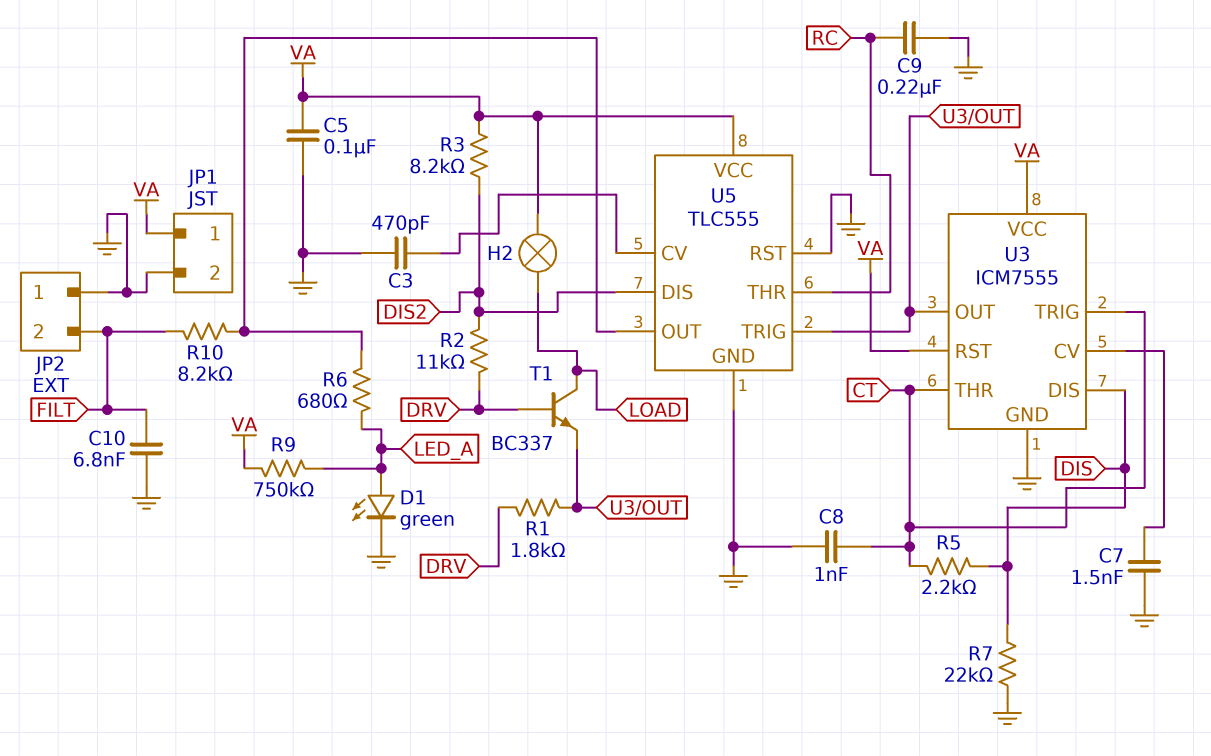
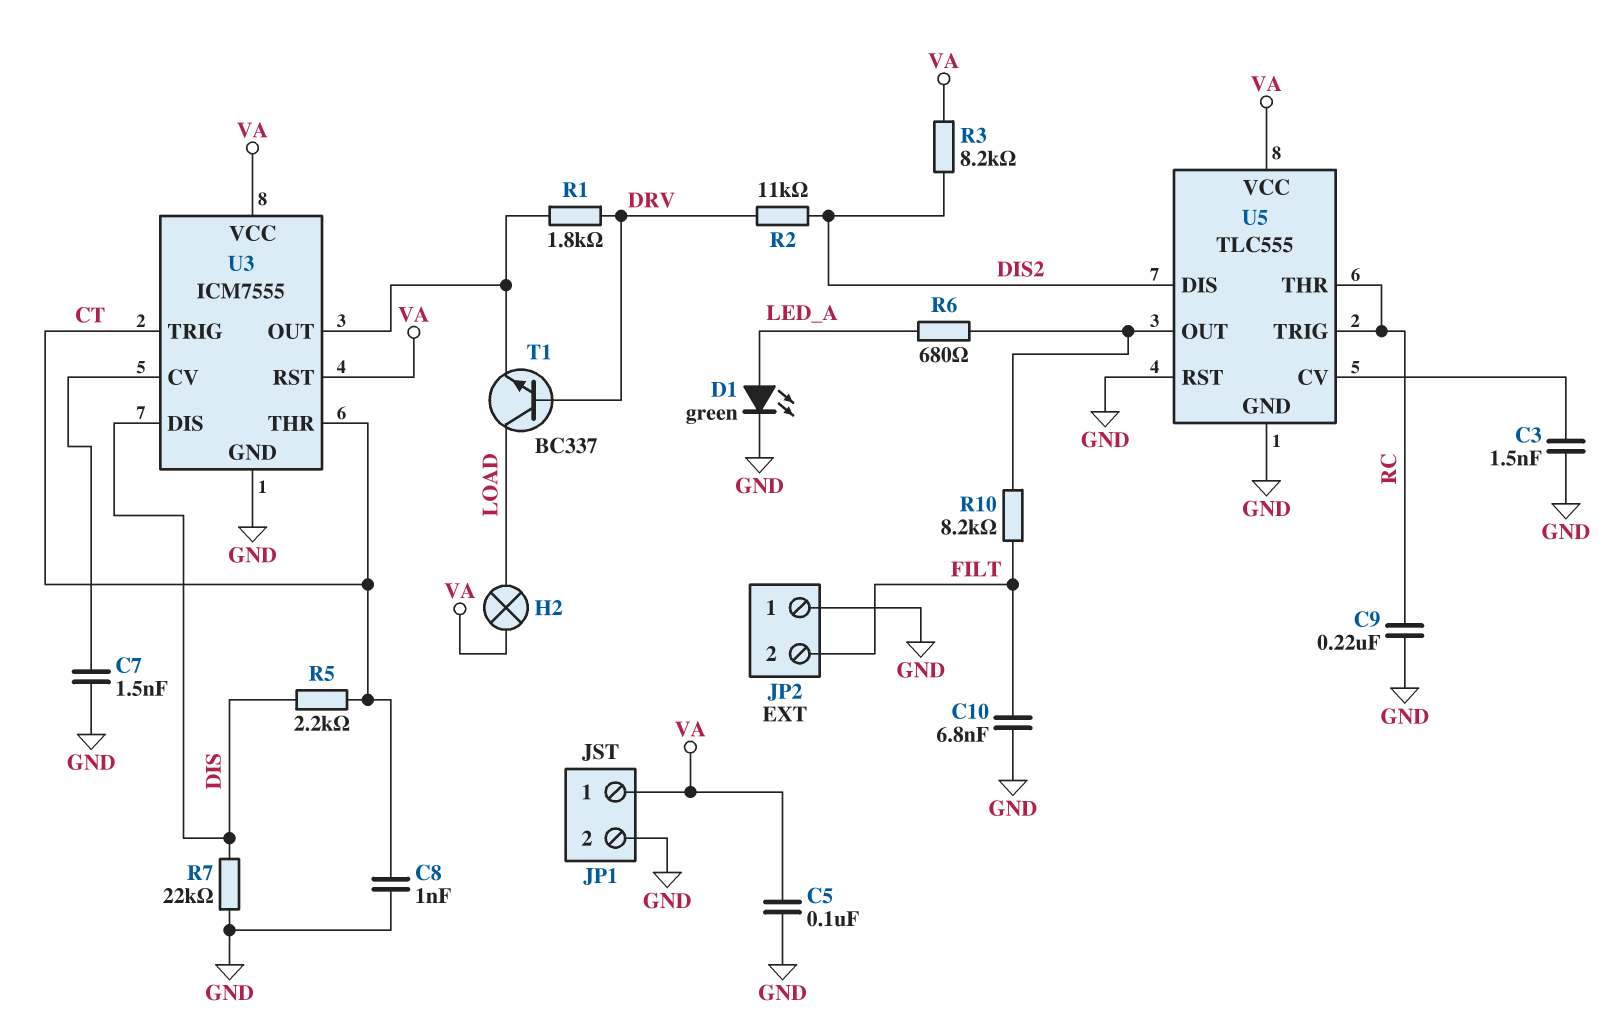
C3: 470pF (GND, U5/CV) -> 1.5nF (GND, U5/CV)
R9: 750k (LED_A, VA) -> none
U5 pin TRIG: U3/OUT -> RC

